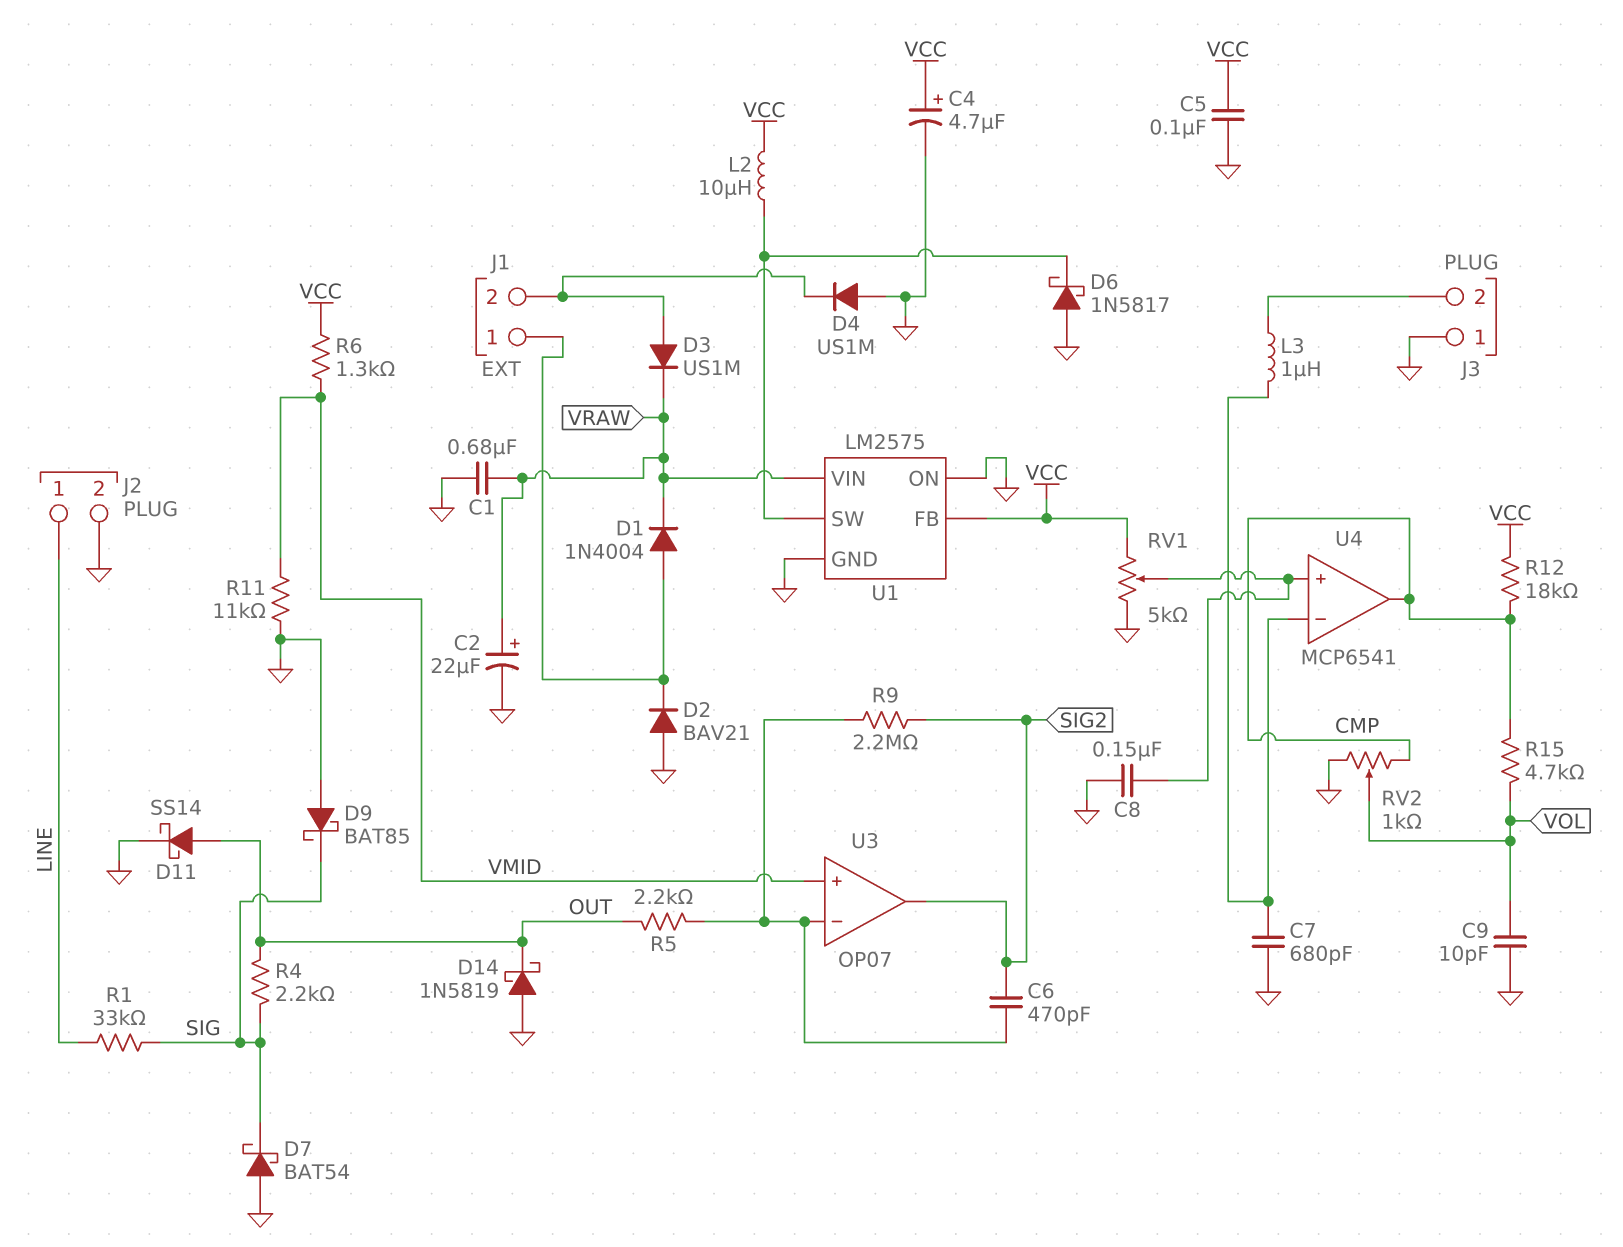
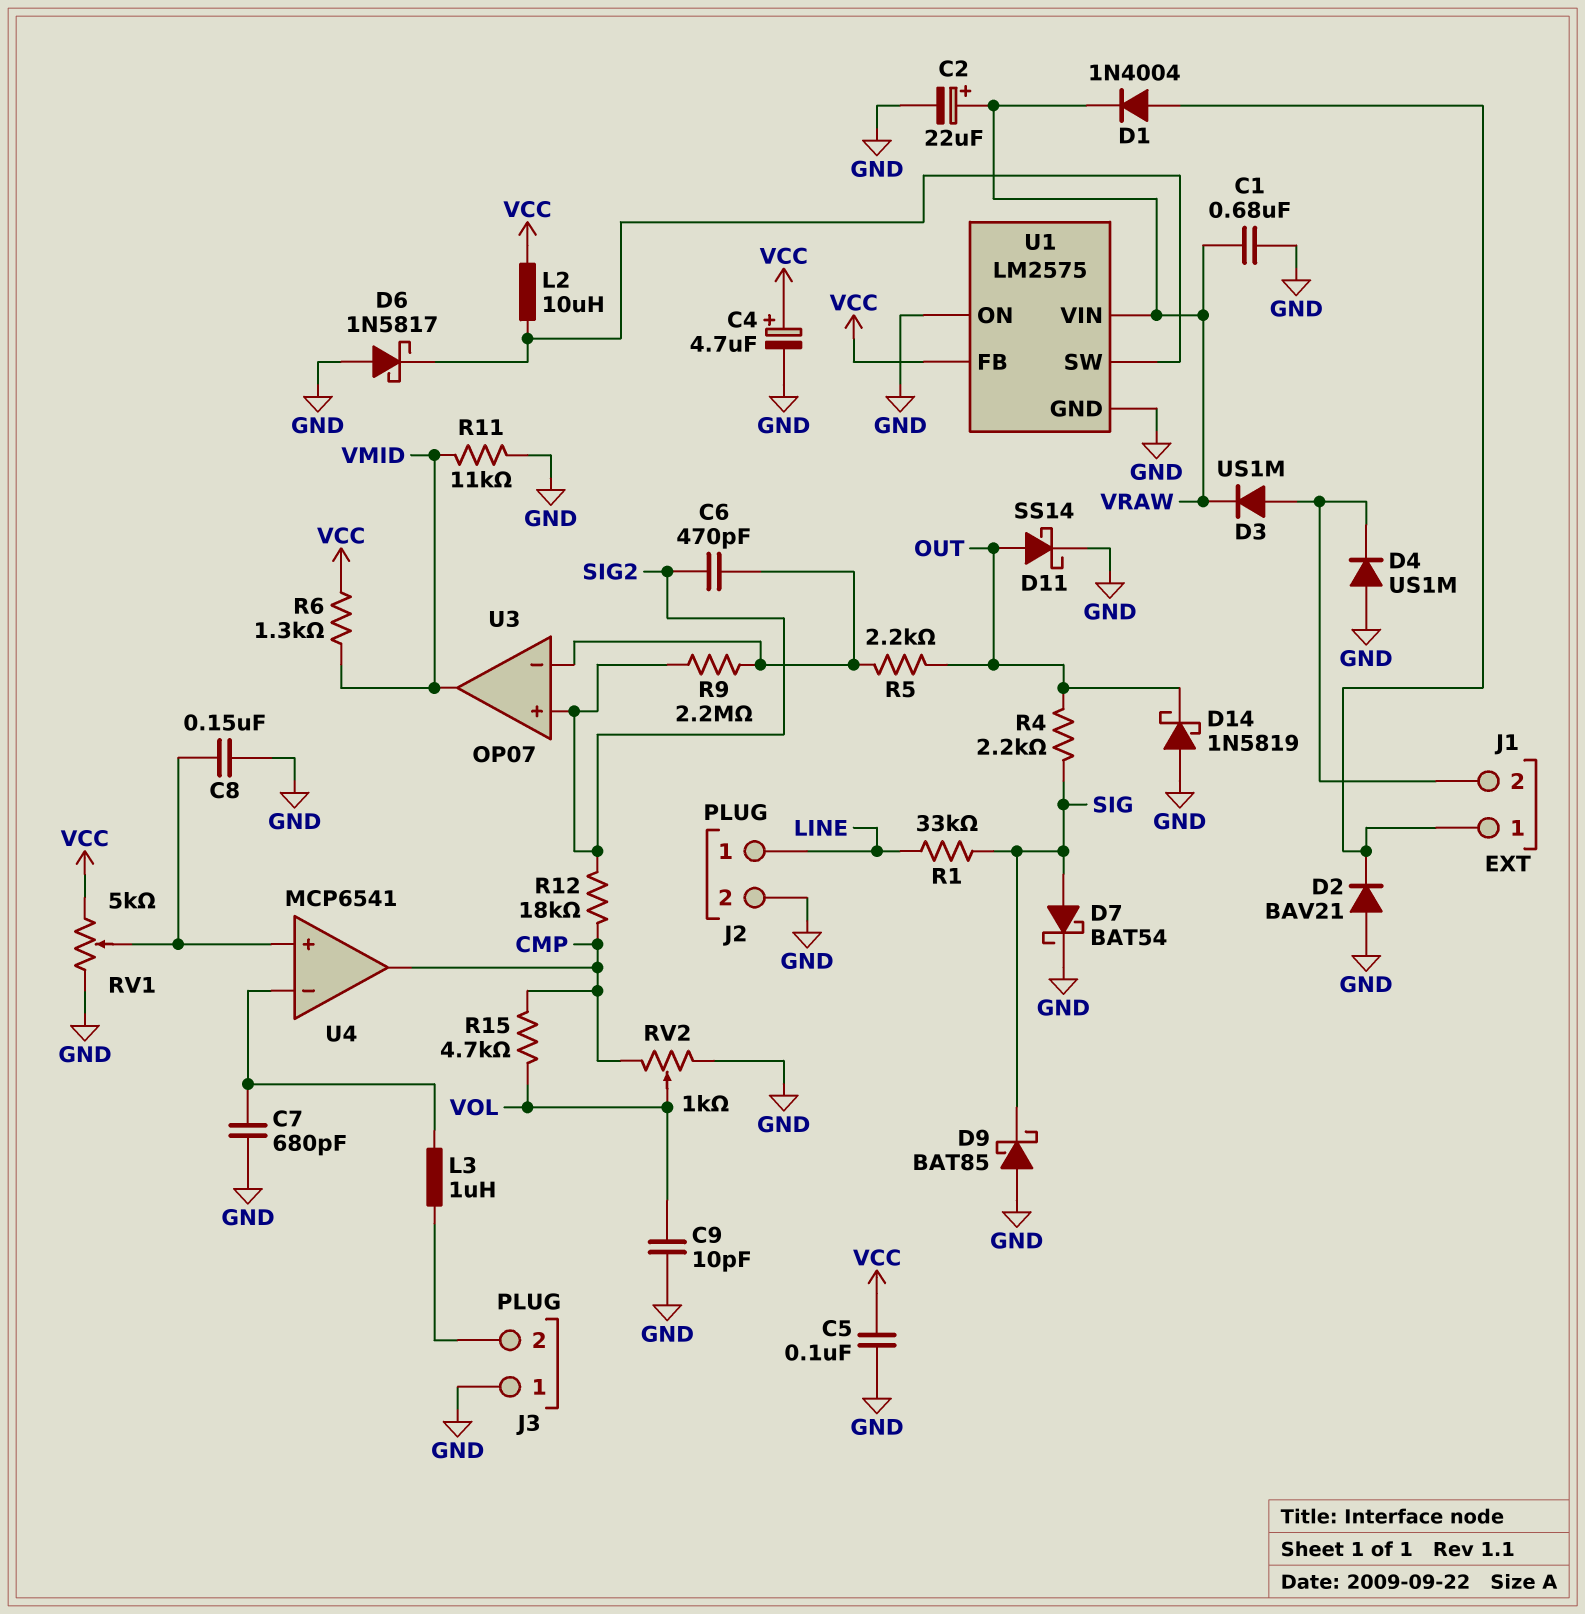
D7: schottky BAT54 (A GND, K SIG) -> schottky BAT54 (A SIG, K GND)
R12: 18k (CMP, VCC) -> 18k (CMP, SIG2)
U3 pin in+: VMID -> SIG2
U3 pin out: SIG2 -> VMID

